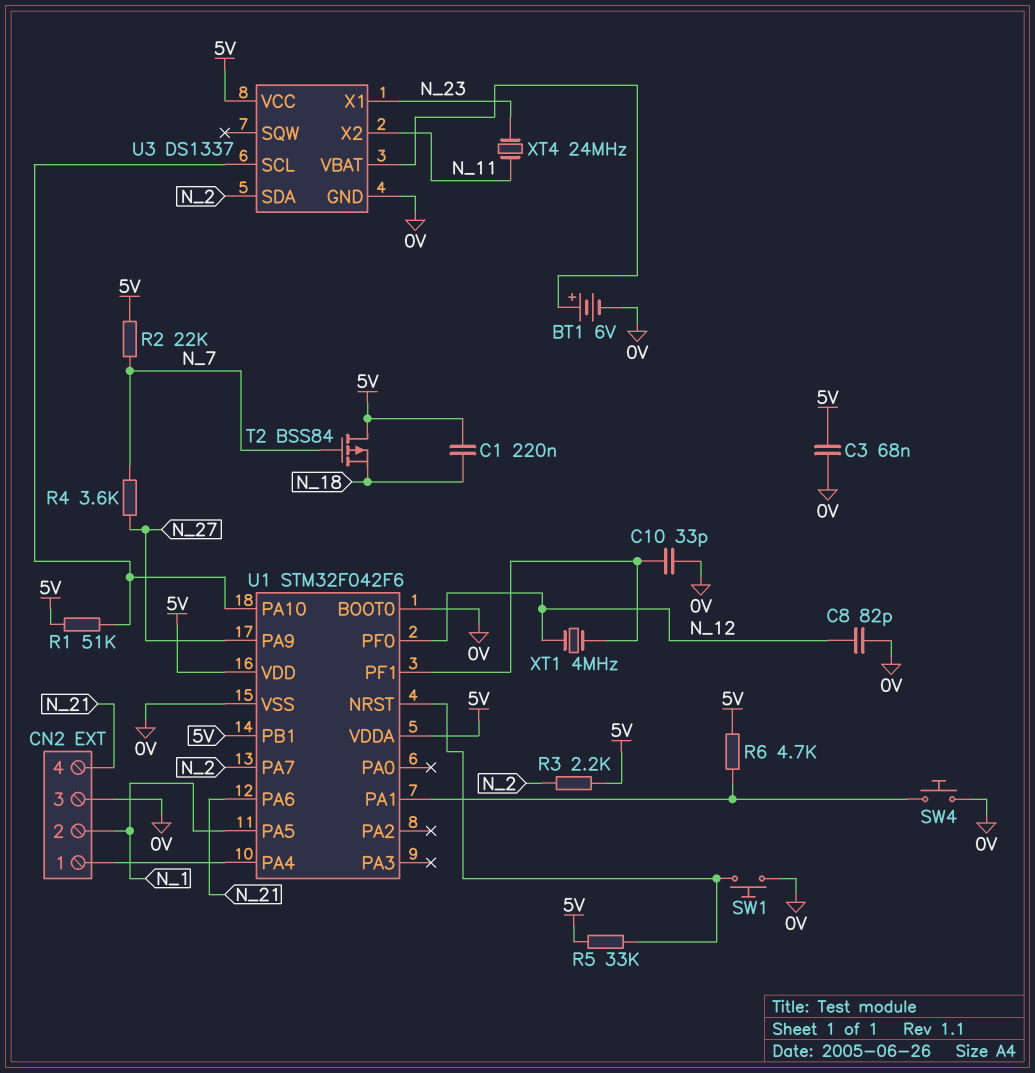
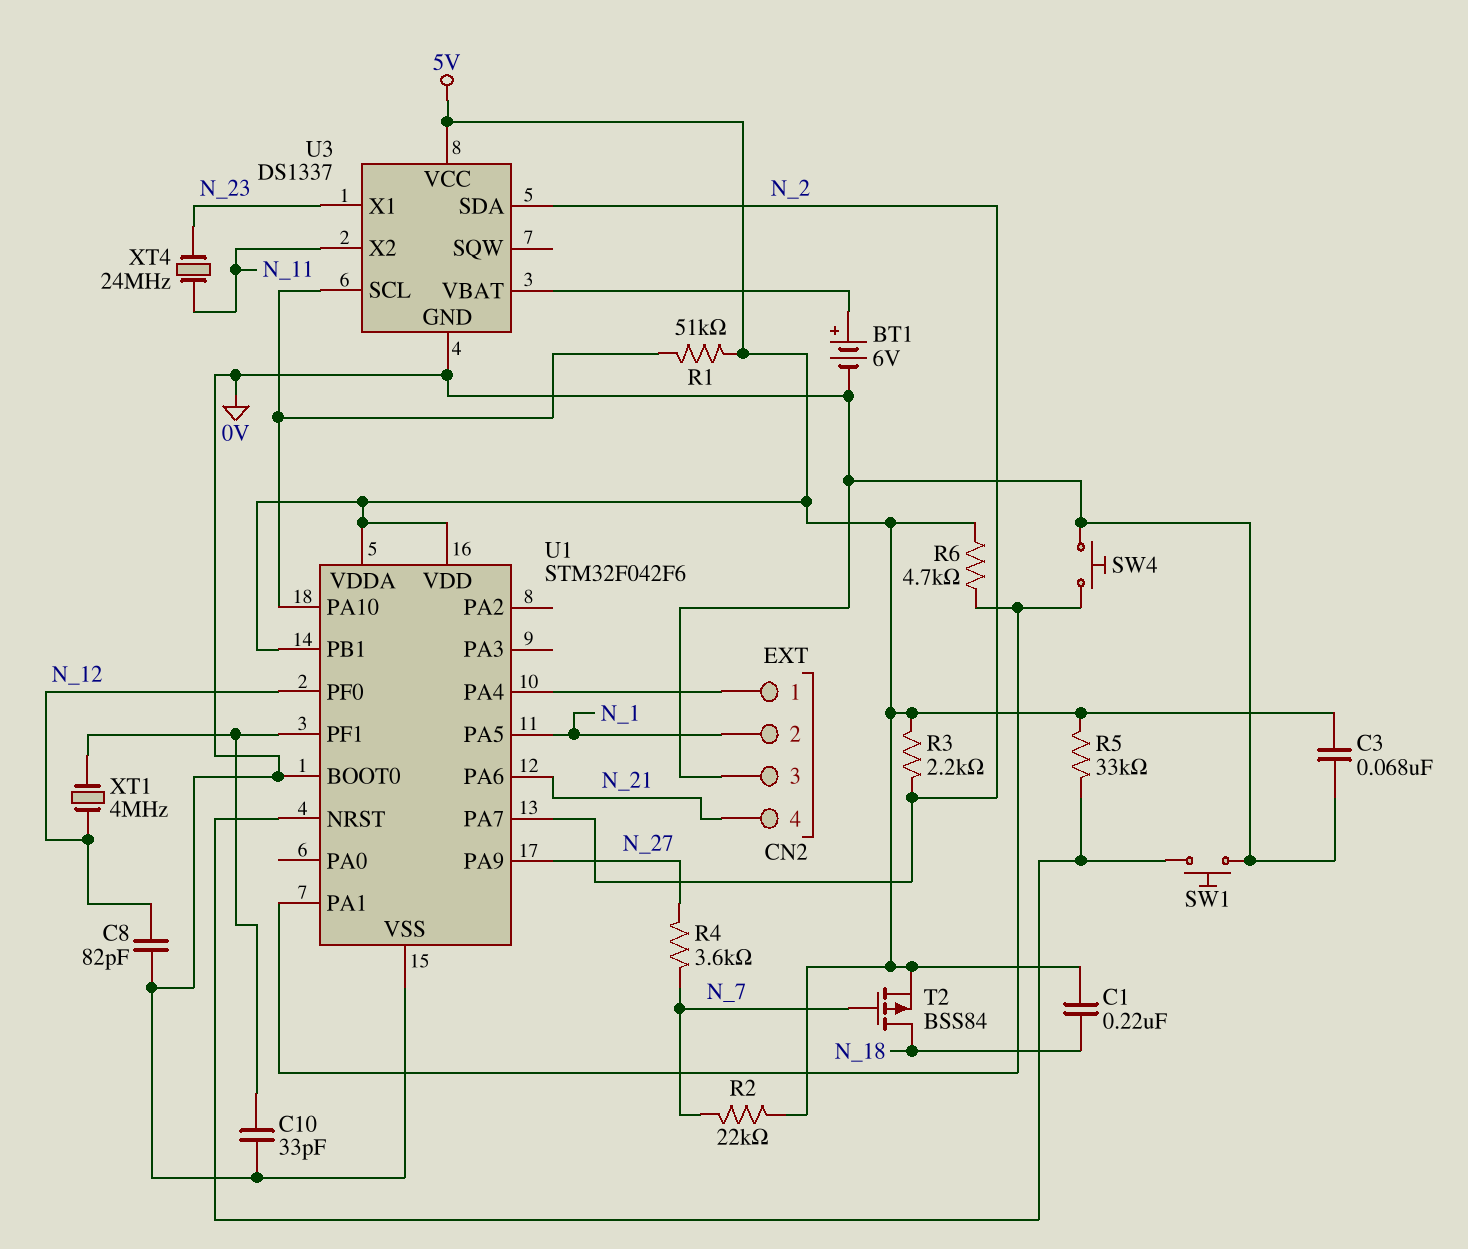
T2: PMOS BSS84 (G N_7, D 5V, S N_18) -> PMOS BSS84 (G N_7, D N_18, S 5V)

